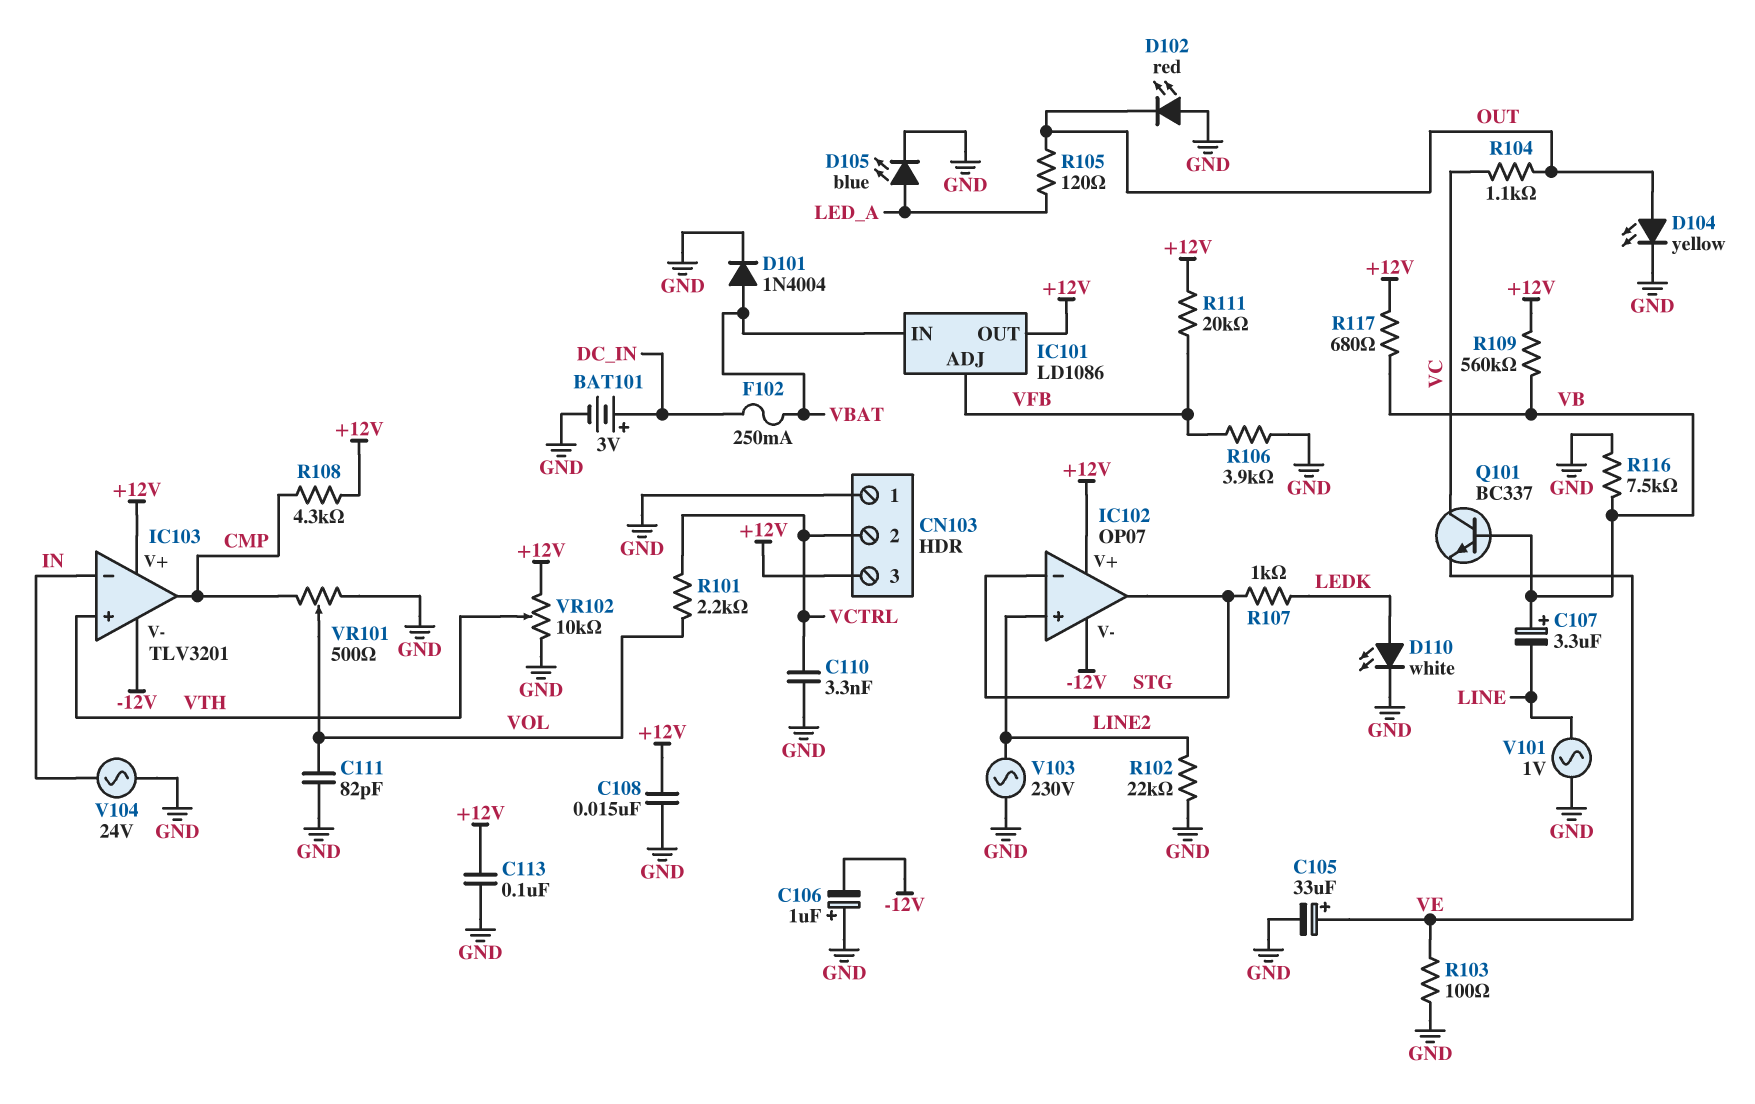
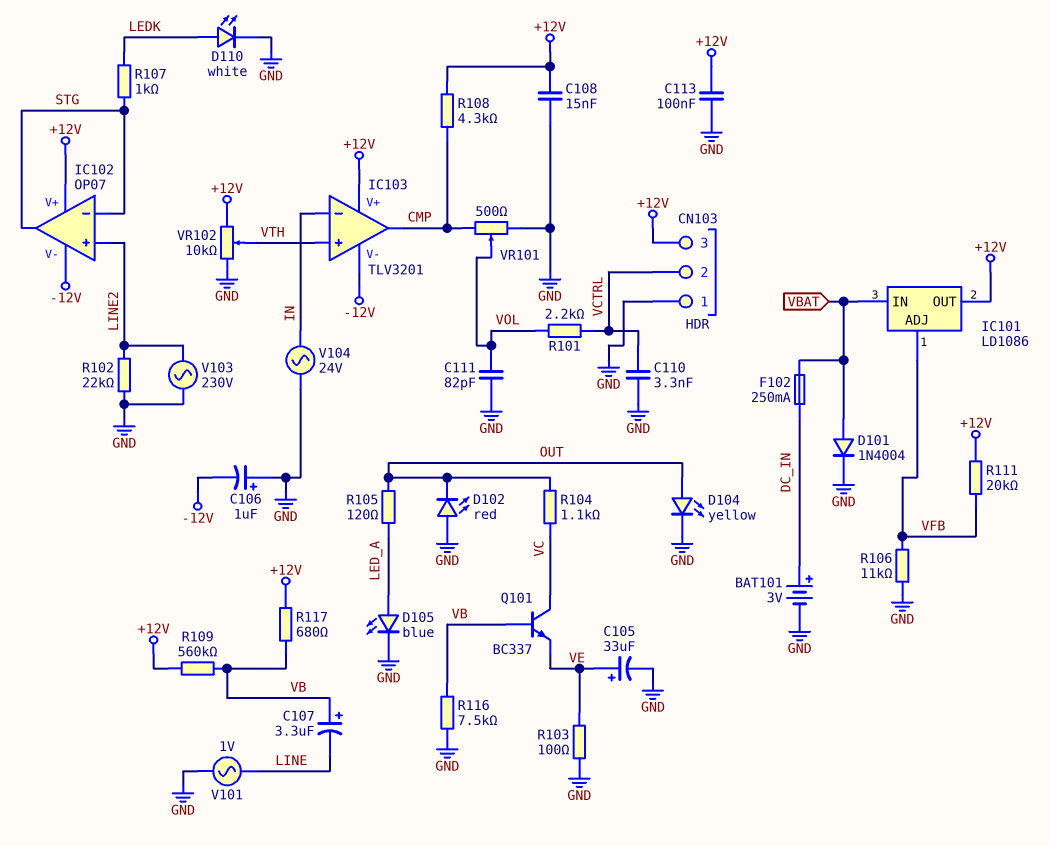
R106: 3.9k (GND, VFB) -> 11k (GND, VFB)

